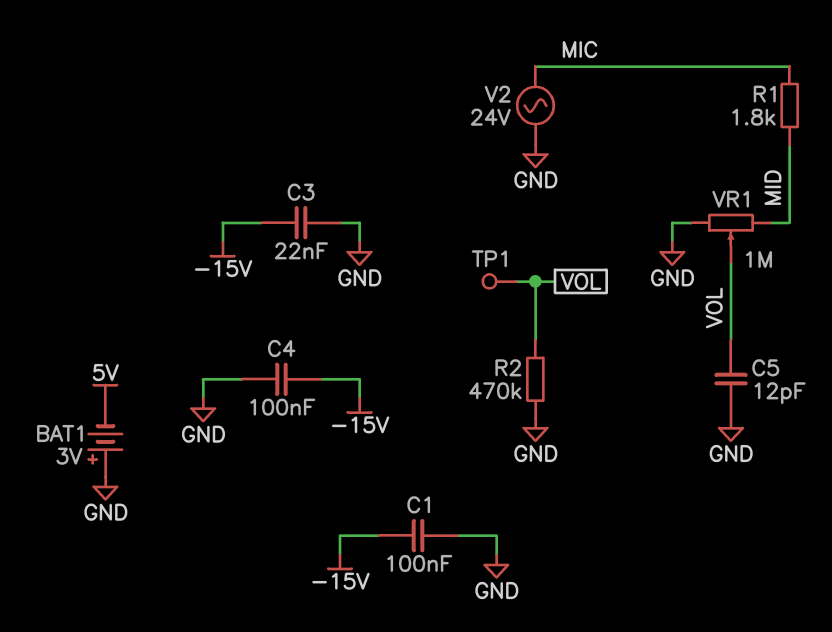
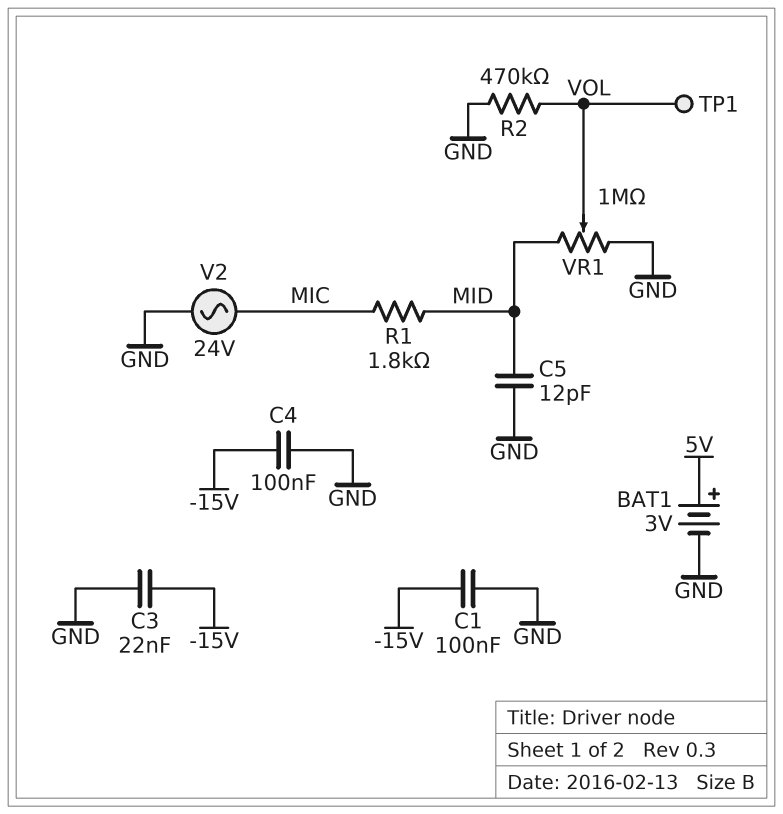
BAT1: 3V (plus GND, minus 5V) -> 3V (plus 5V, minus GND)
C5: 12pF (GND, VOL) -> 12pF (GND, MID)

